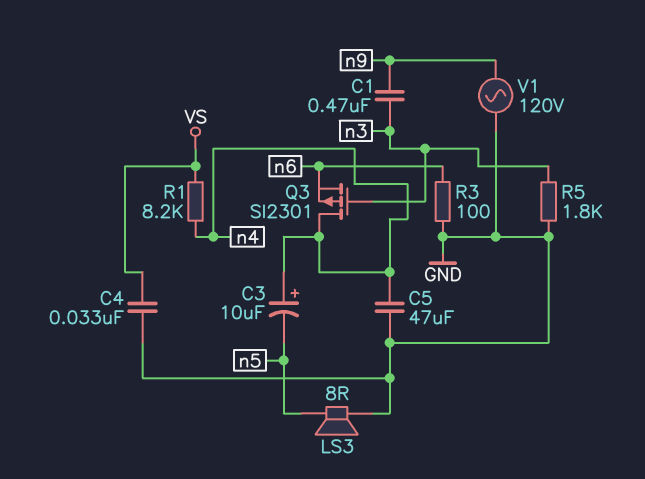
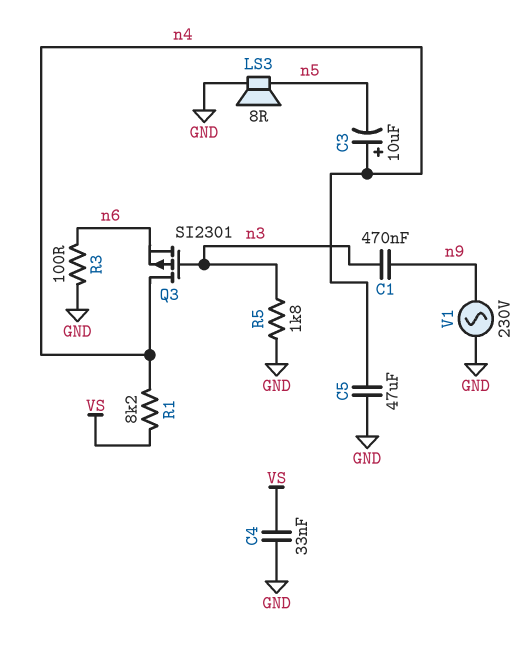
V1: AC 120V (GND, n9) -> AC 230V (GND, n9)

